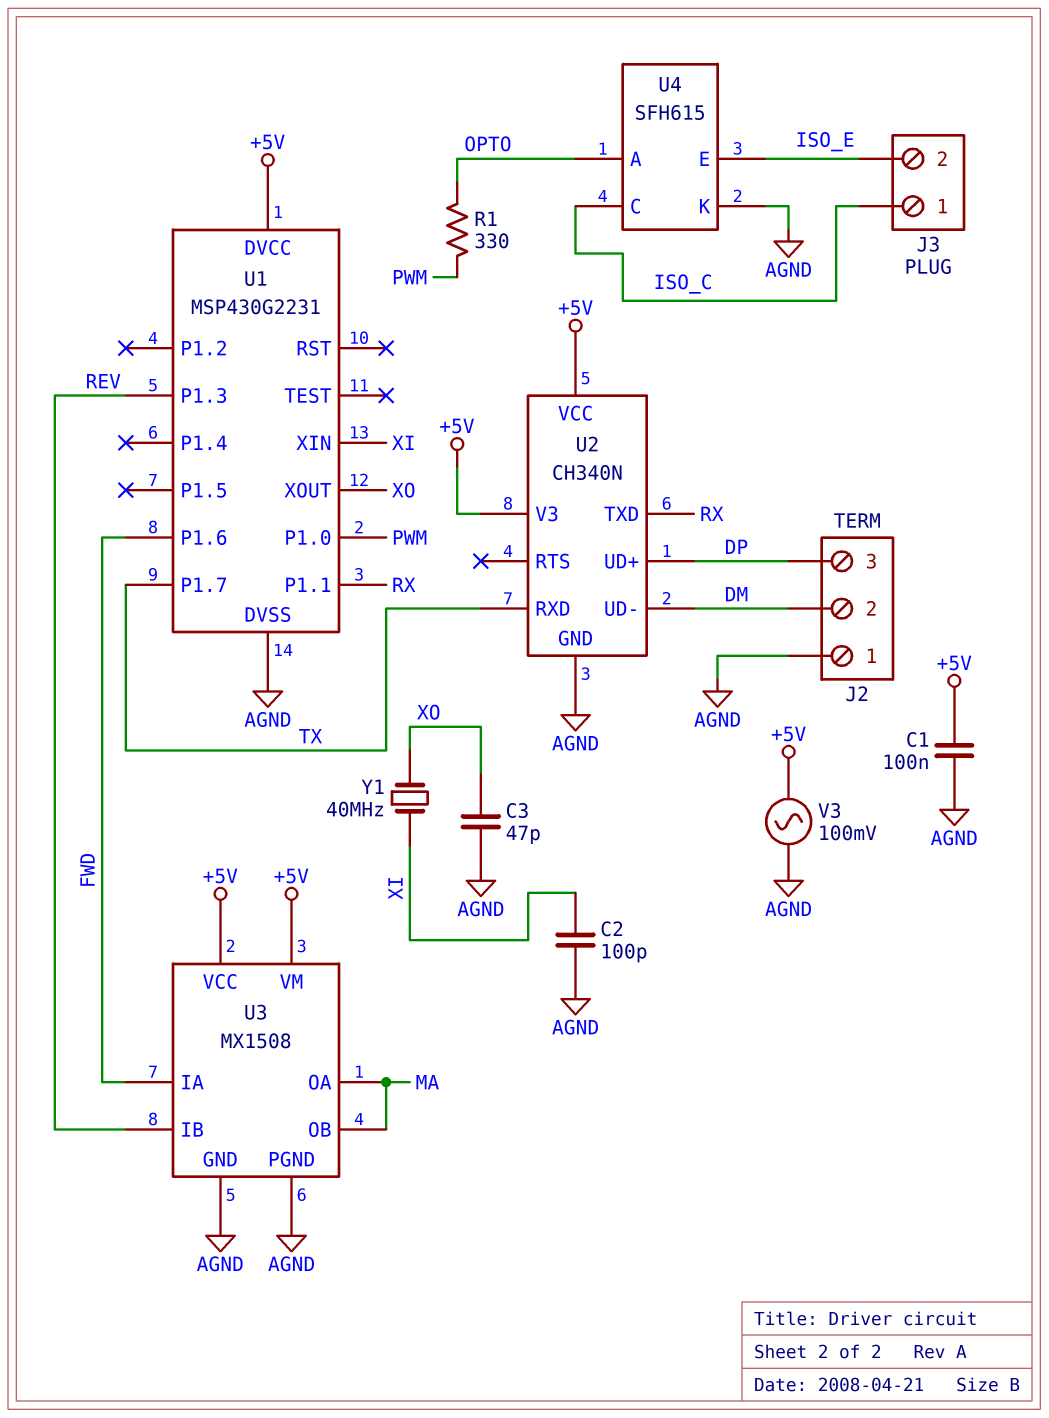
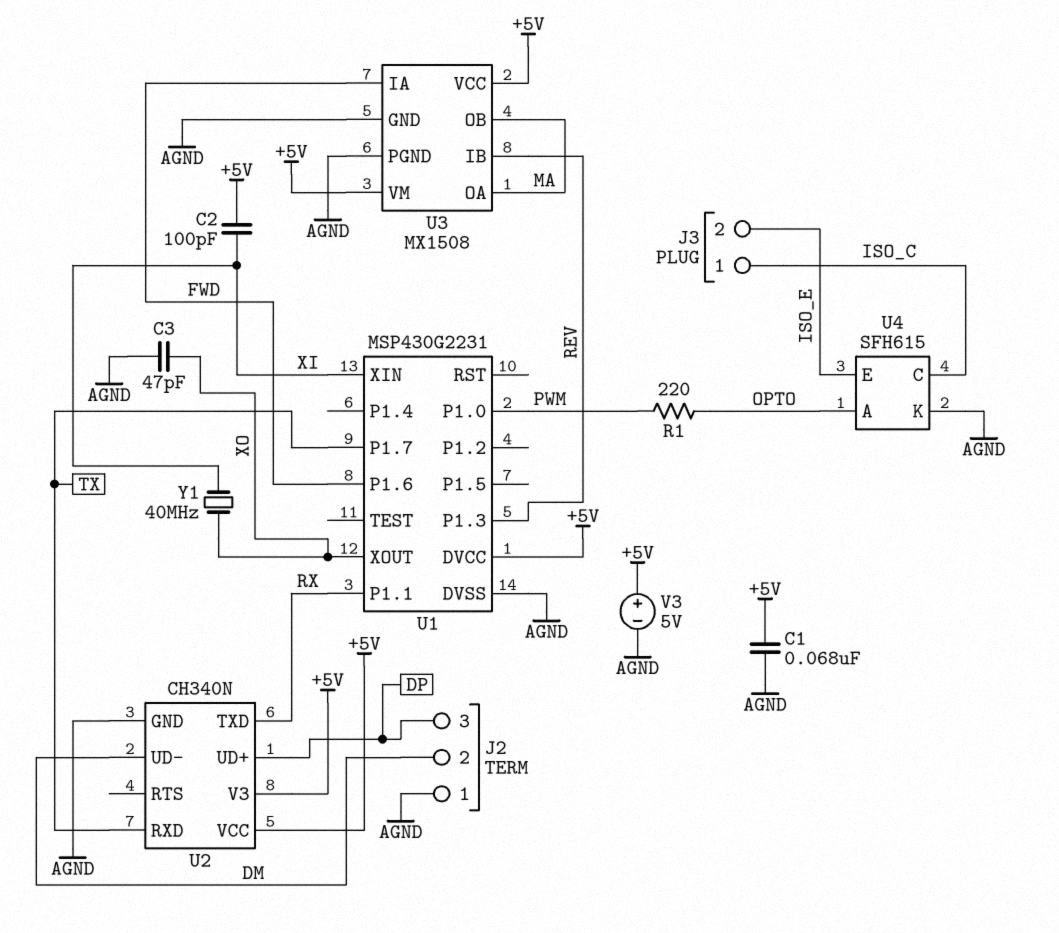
C1: 100nF (+5V, AGND) -> 68nF (+5V, AGND)
C2: 100pF (AGND, XI) -> 100pF (+5V, XI)
R1: 330 (OPTO, PWM) -> 220 (OPTO, PWM)
V3: AC 100mV (+5V, AGND) -> 5V (plus +5V, minus AGND)

